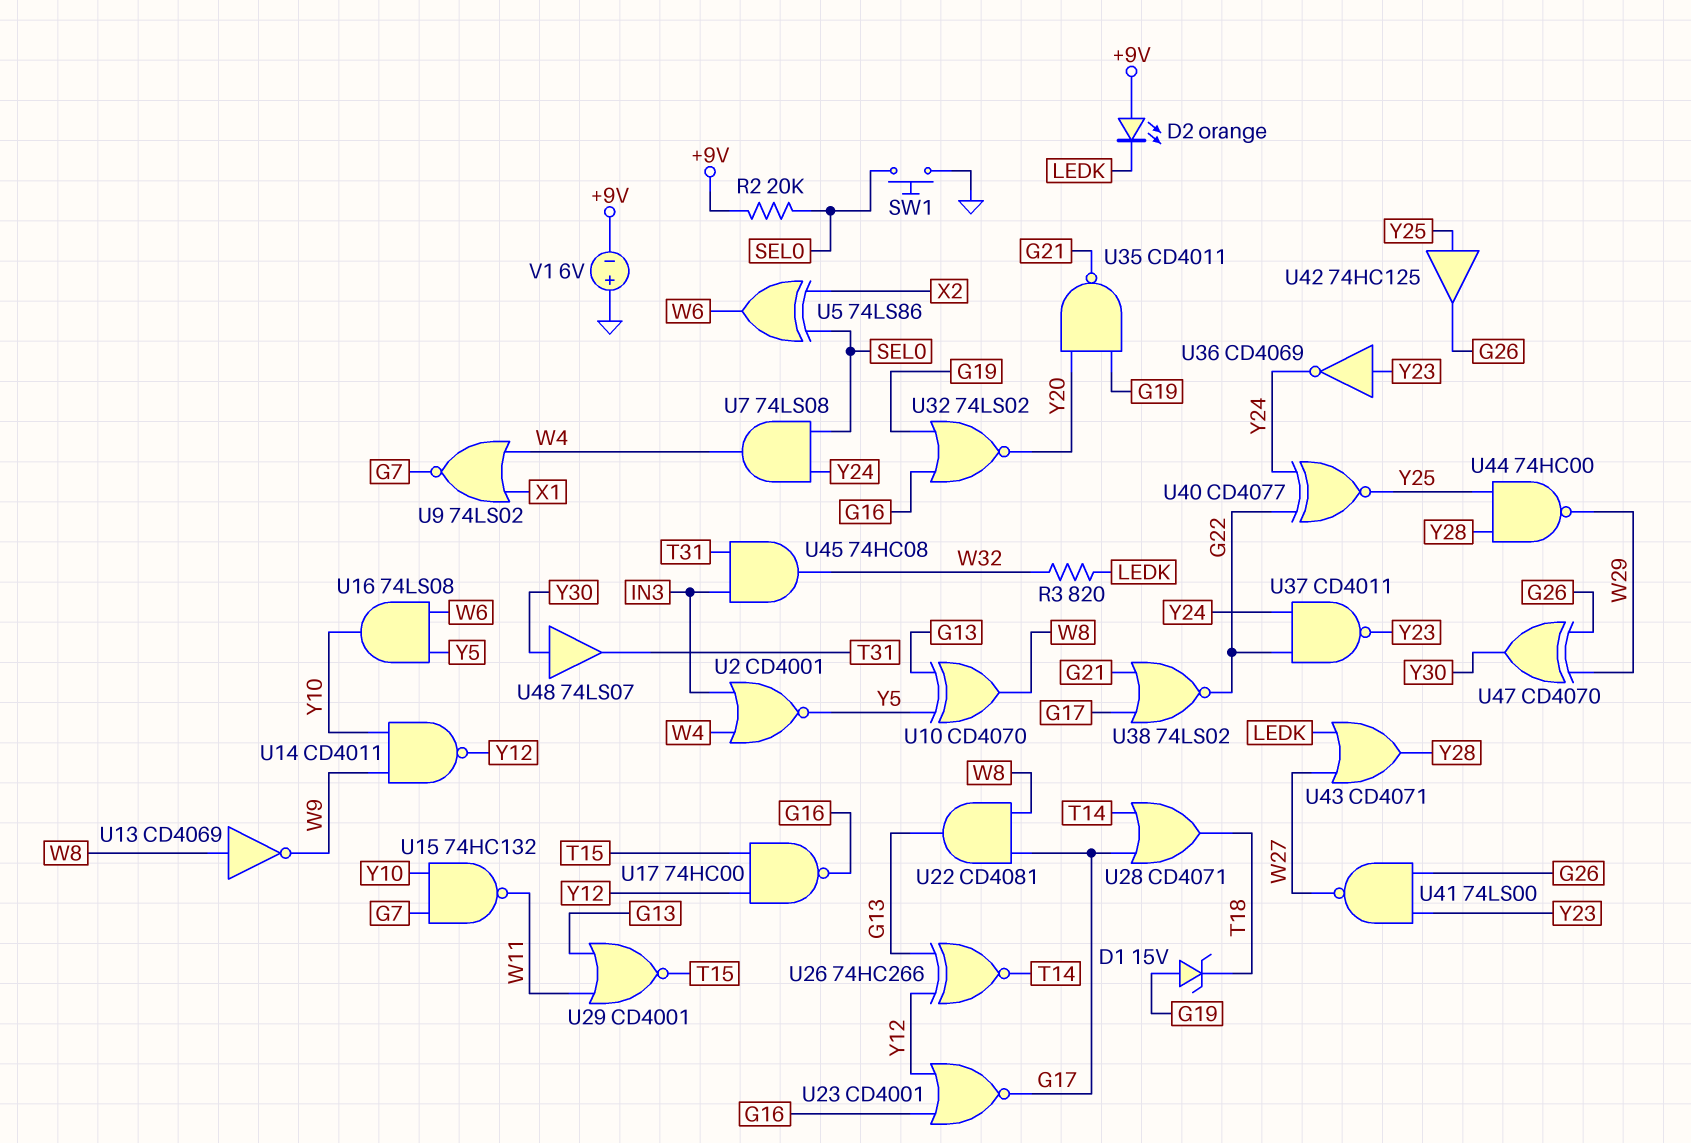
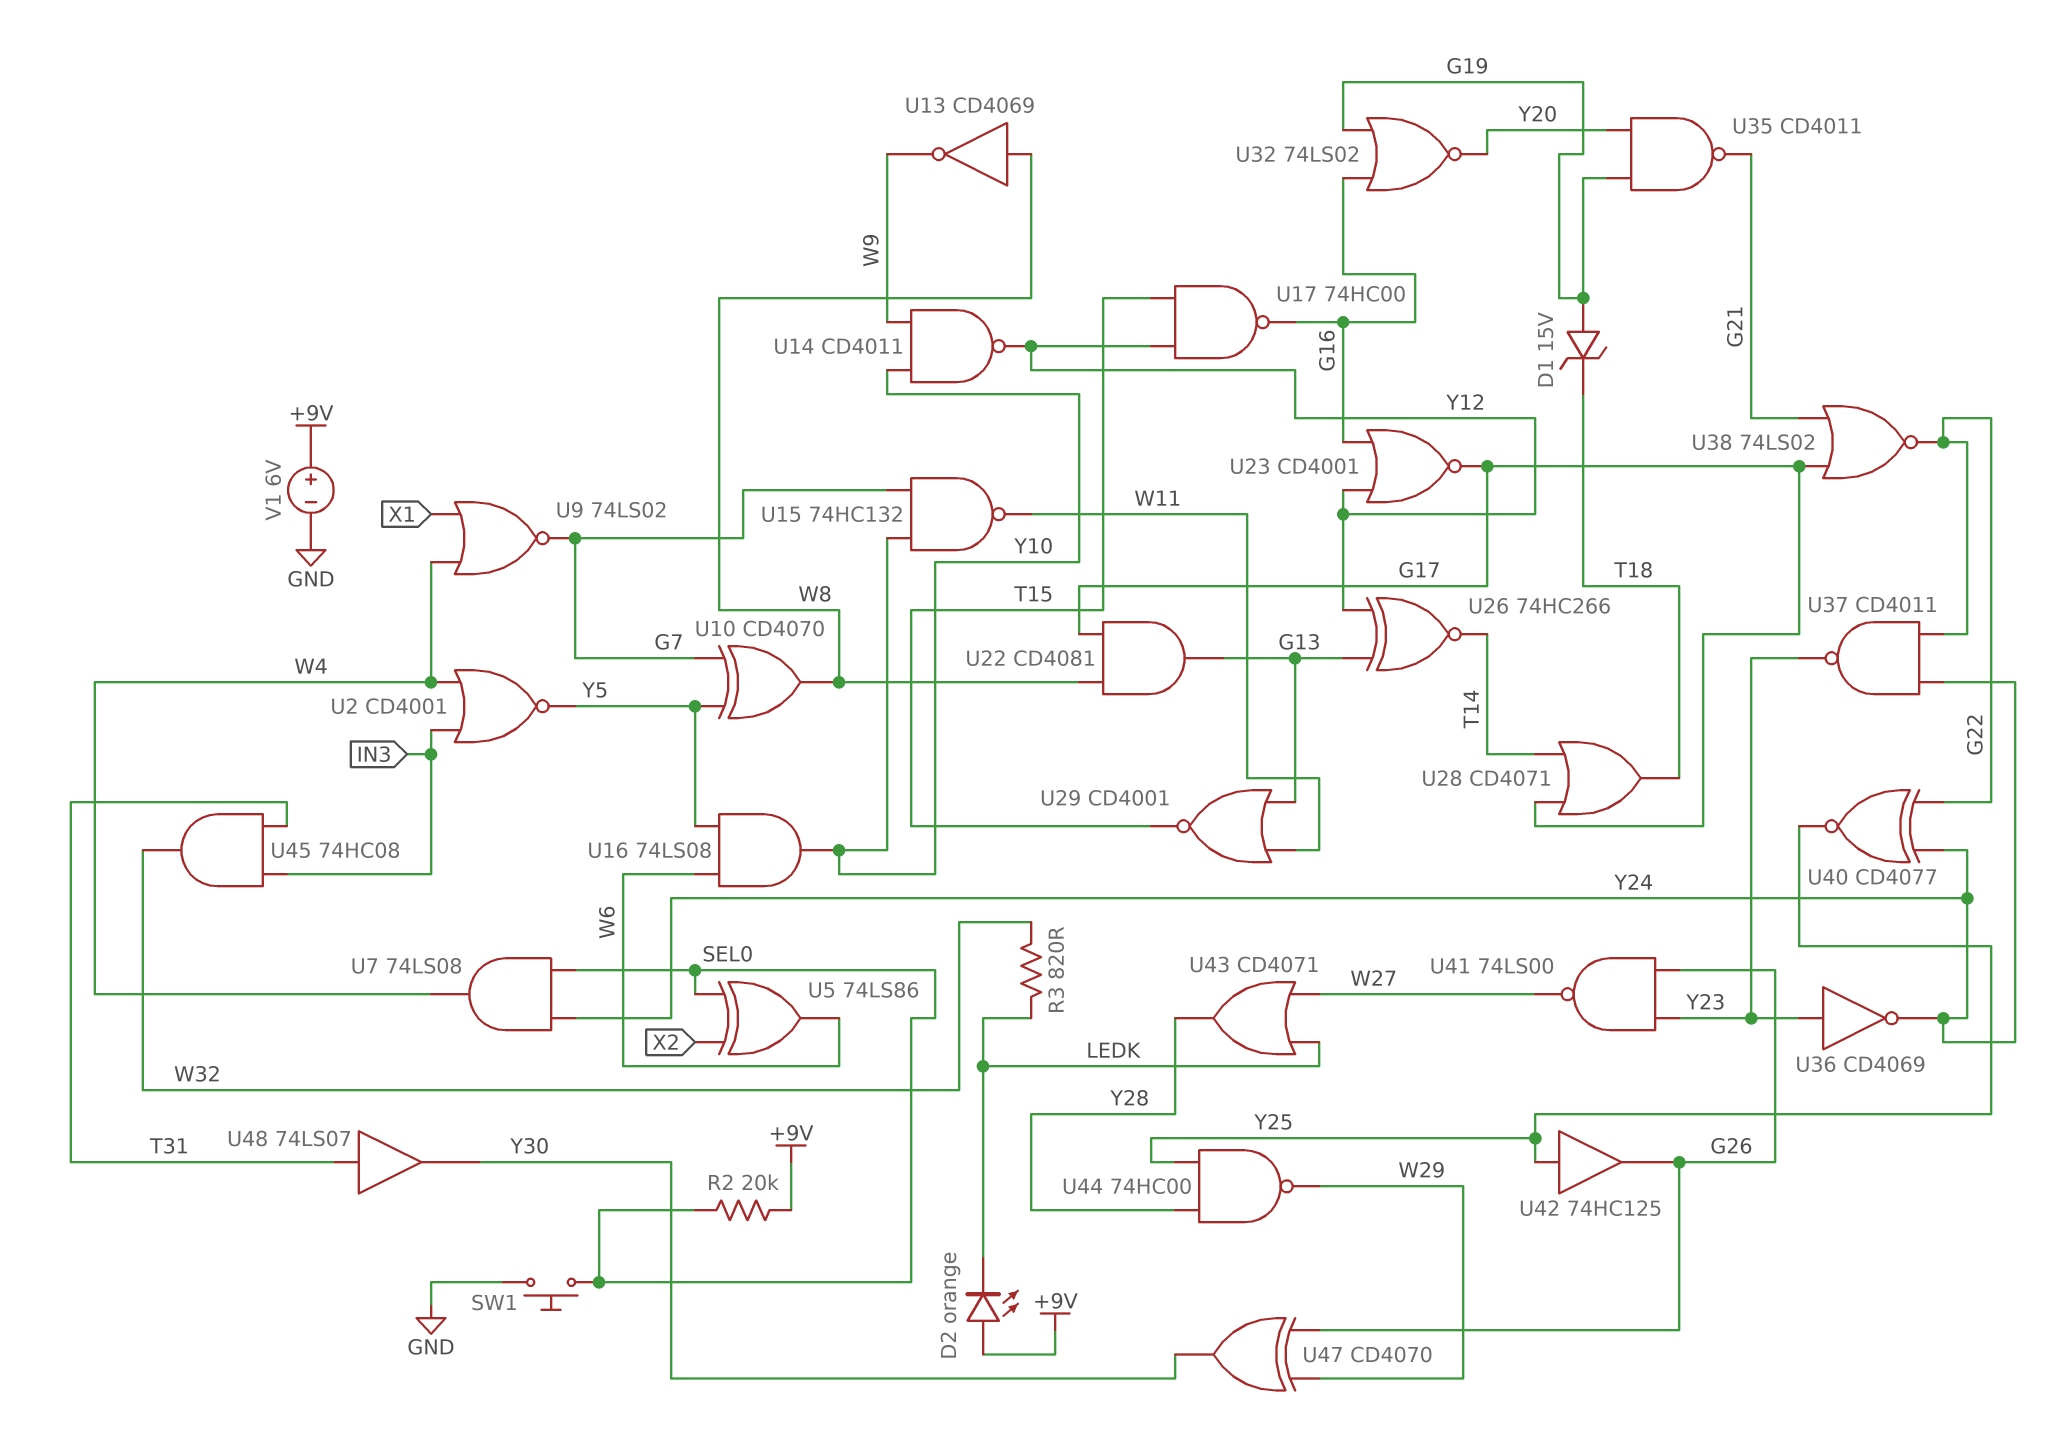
U10: XOR CD4070 (in G13, in Y5, out W8) -> XOR CD4070 (in G7, in Y5, out W8)
U48: buffer 74LS07 (in Y30, out T31) -> buffer 74LS07 (in T31, out Y30)
V1: 6V (plus GND, minus +9V) -> 6V (plus +9V, minus GND)

